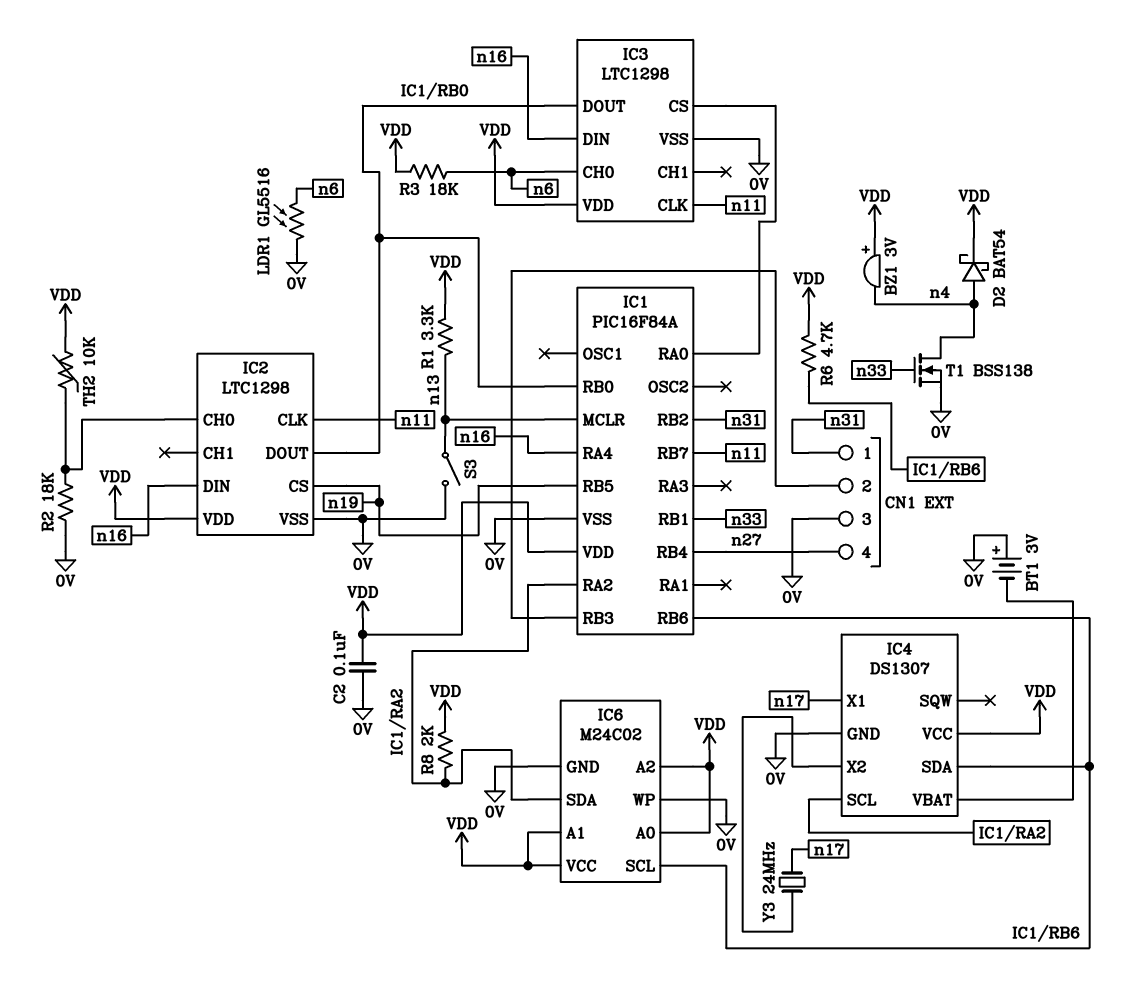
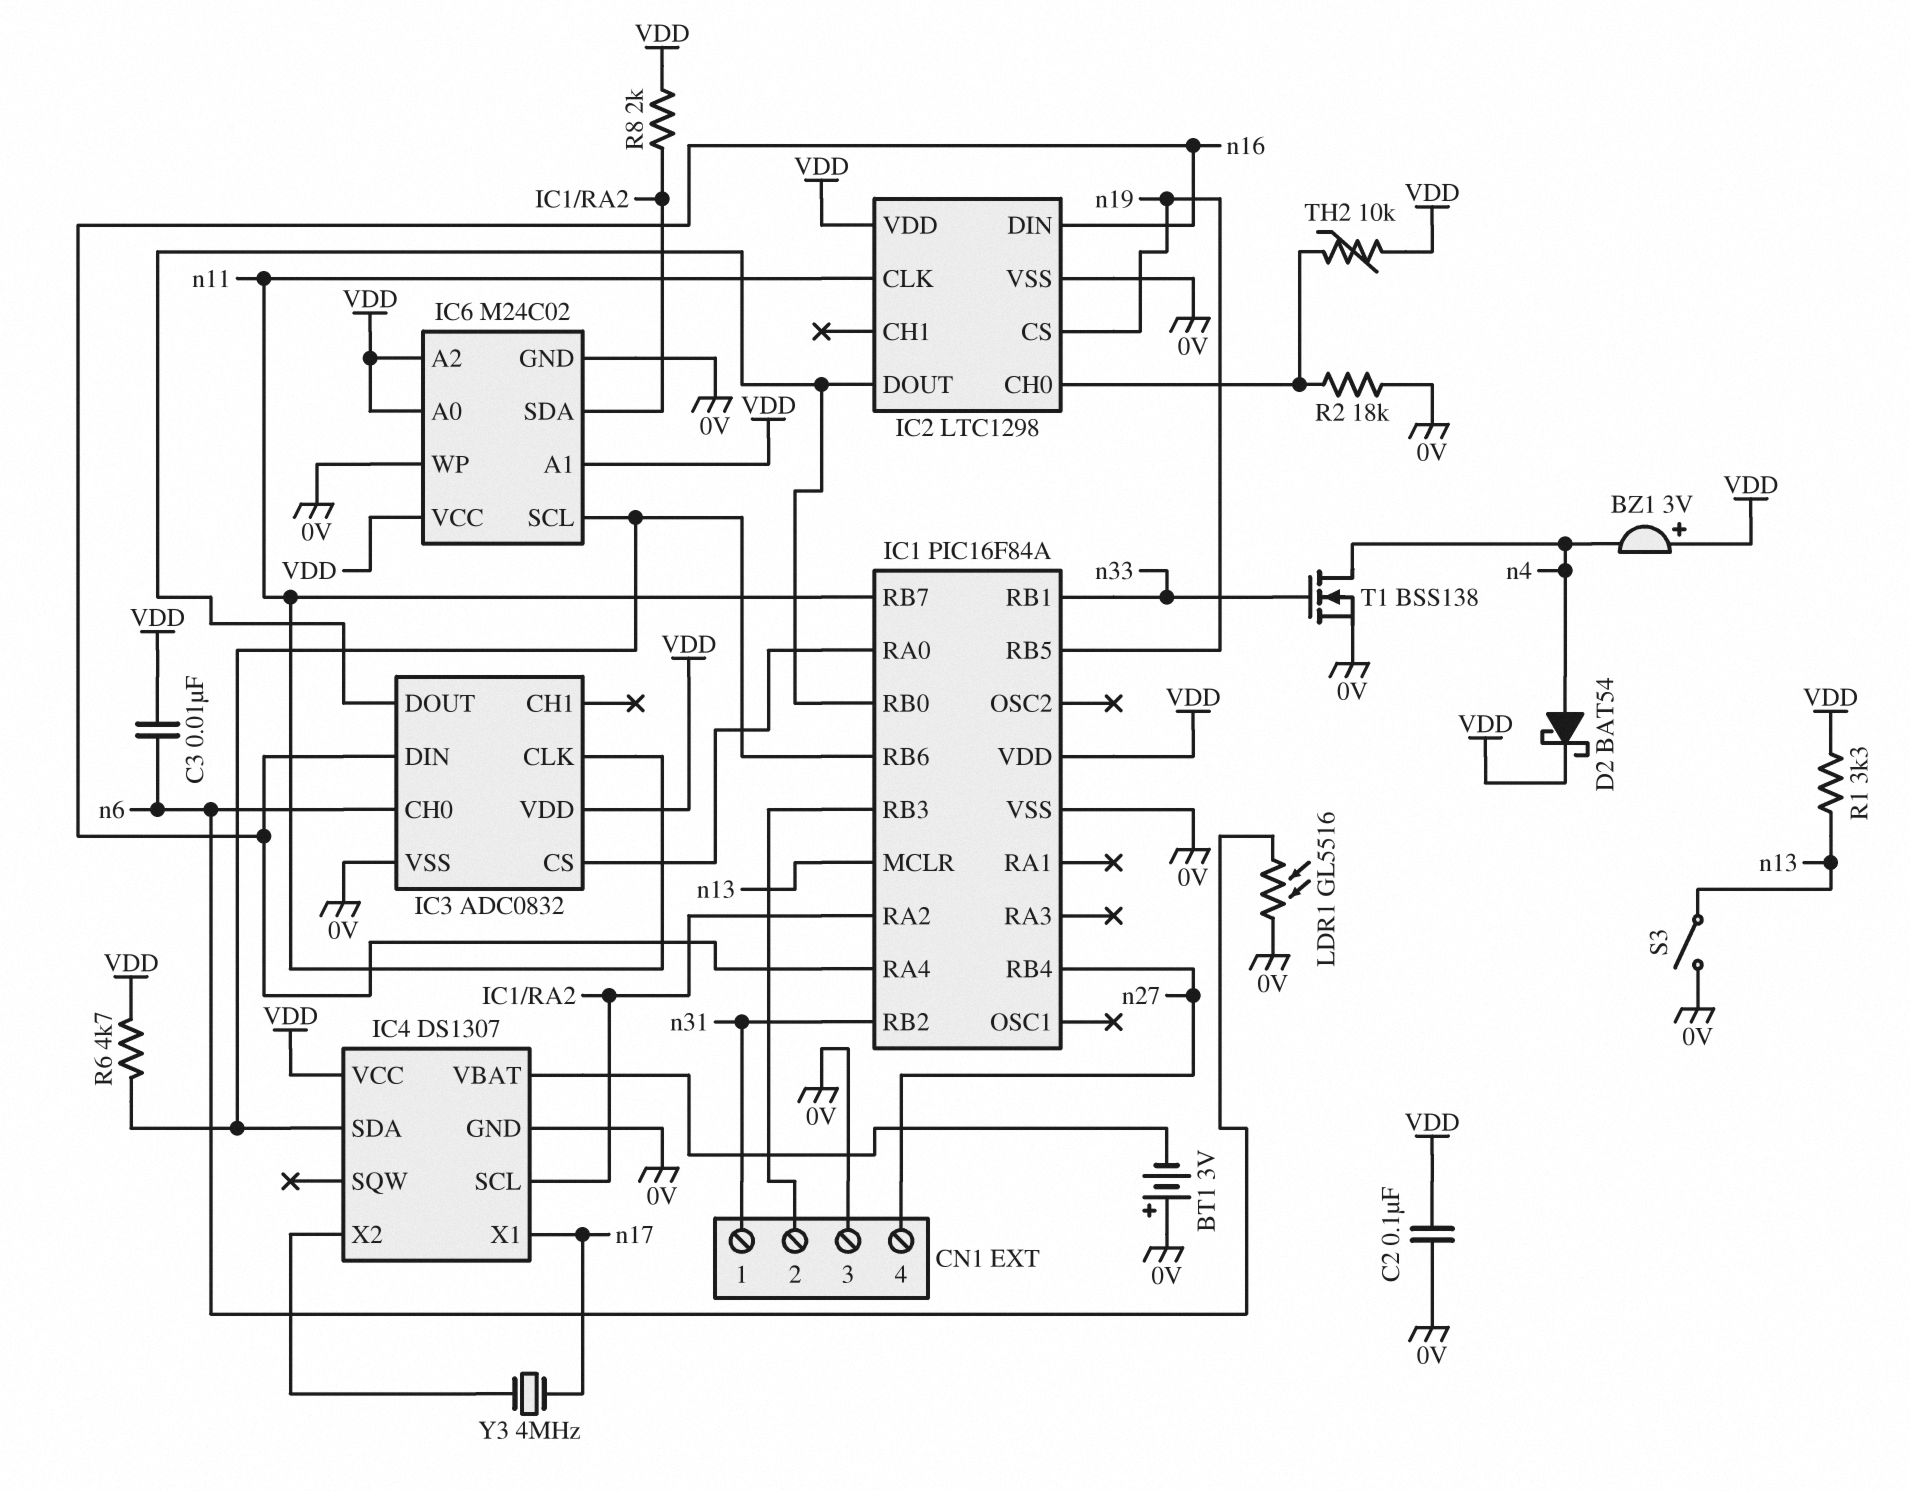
C3: none -> 10nF (VDD, n6)
IC3: LTC1298 -> ADC0832
R3: 18k (VDD, n6) -> none
Y3: 24MHz (IC4/X2, n17) -> 4MHz (IC4/X2, n17)

